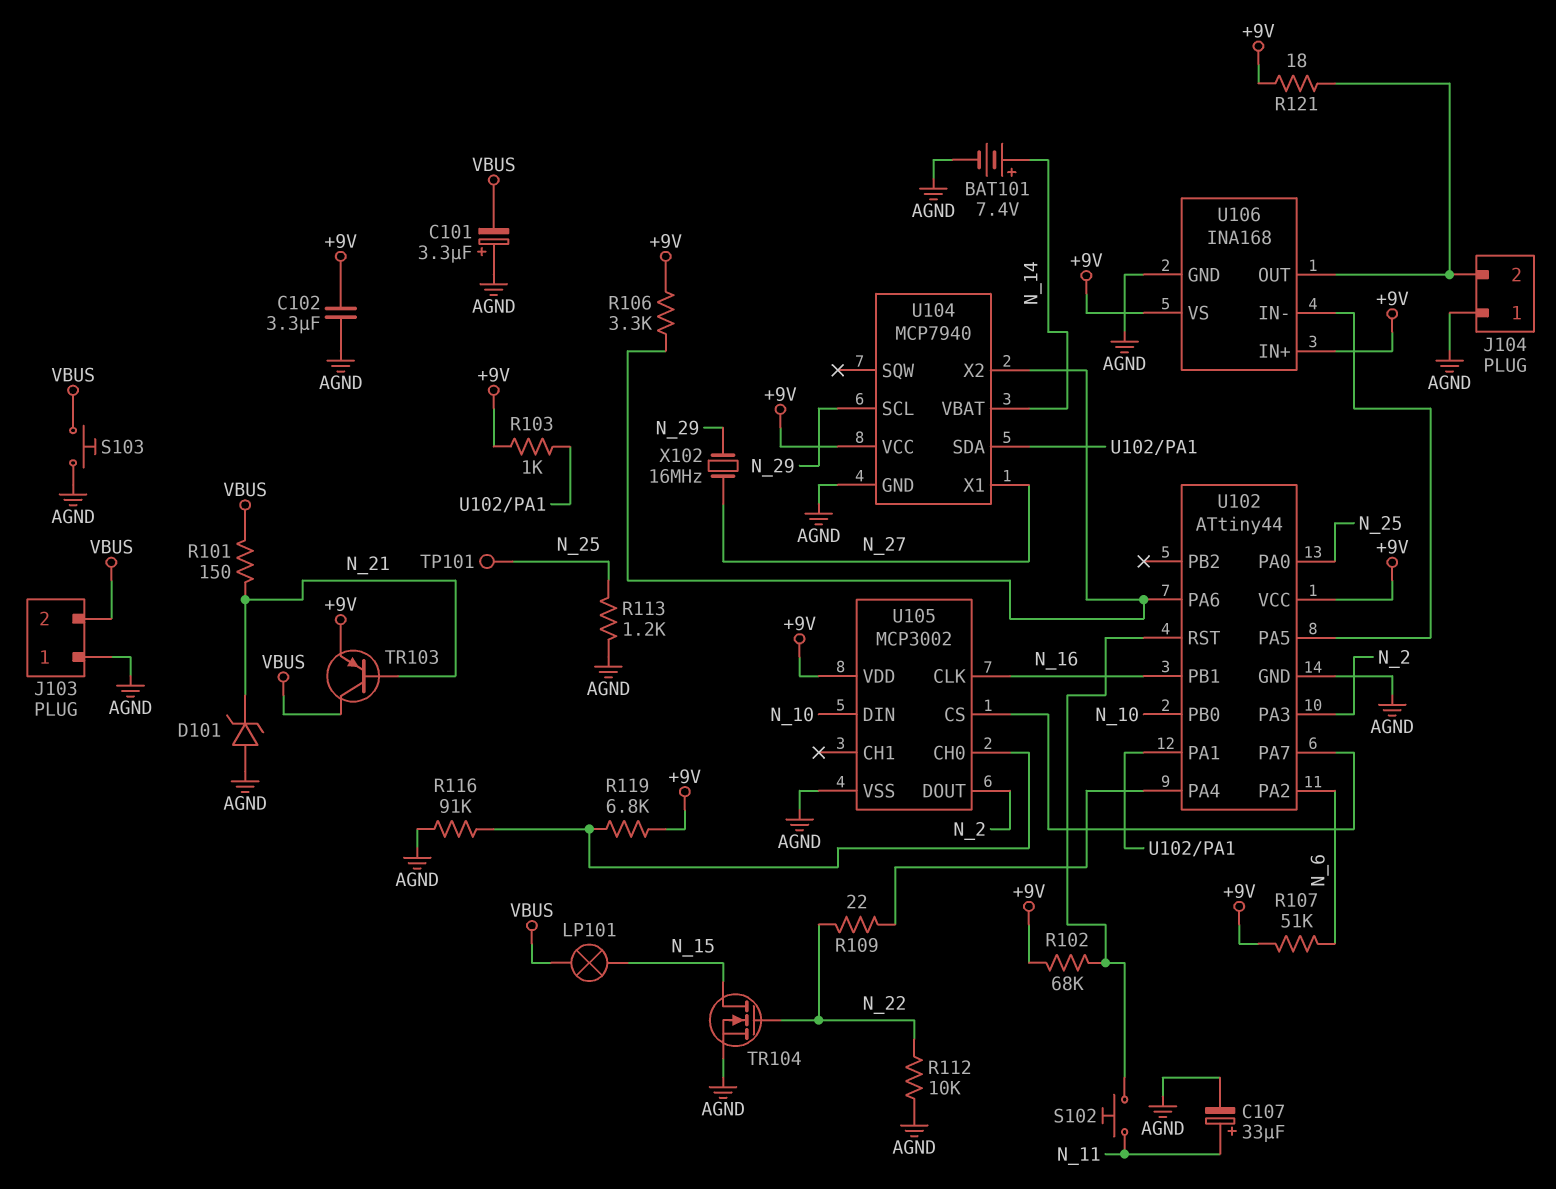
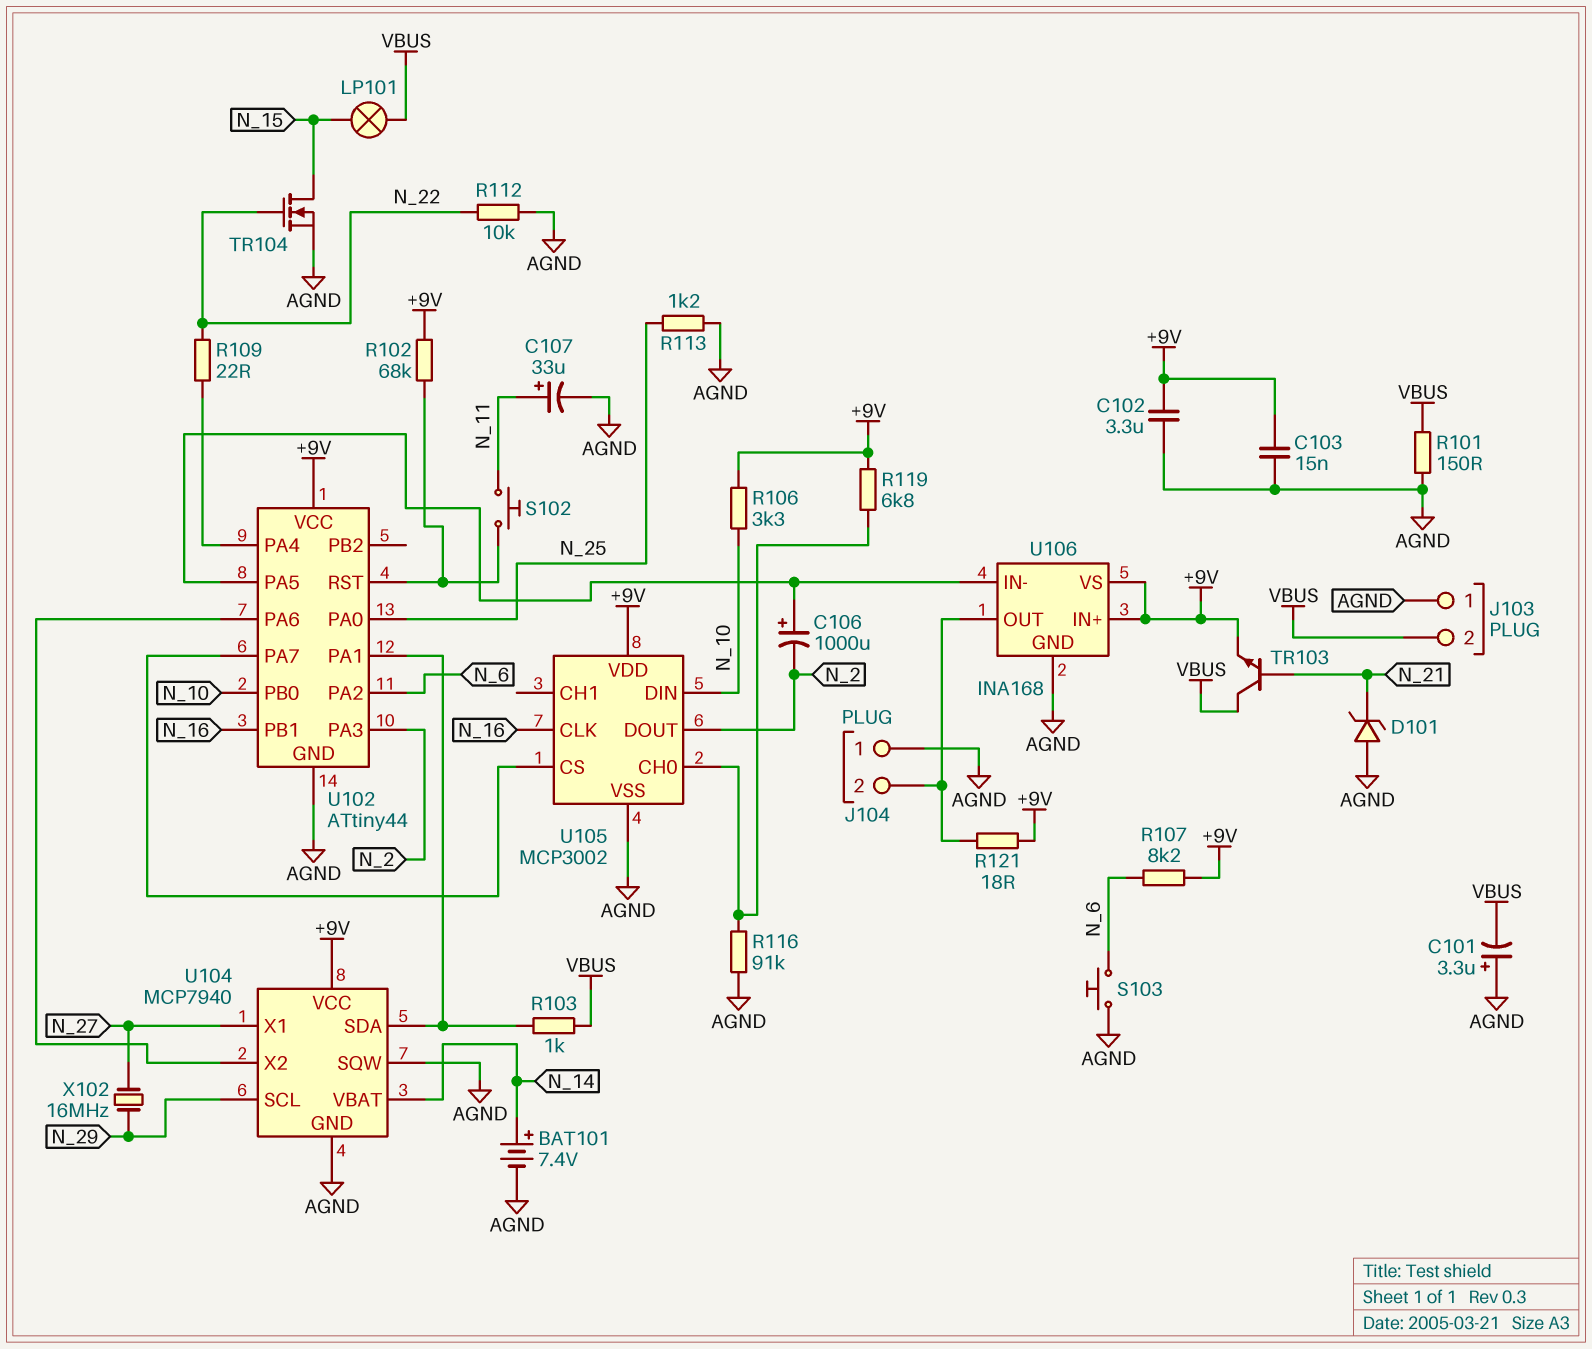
C103: none -> 15nF (+9V, AGND)
C106: none -> 1000uF (plus U102/PA5, minus N_2)
R101: 150 (N_21, VBUS) -> 150 (AGND, VBUS)
R103: 1k (+9V, U102/PA1) -> 1k (U102/PA1, VBUS)
R106: 3.3k (+9V, U102/PA6) -> 3.3k (+9V, N_10)
R107: 51k (+9V, N_6) -> 8.2k (+9V, N_6)
S103: button (AGND, VBUS) -> button (AGND, N_6)
TP101: test point (N_25) -> none
TR103: PNP (B N_21, C VBUS, E +9V) -> NPN (B N_21, C VBUS, E +9V)
U104 pin SQW: none -> AGND

